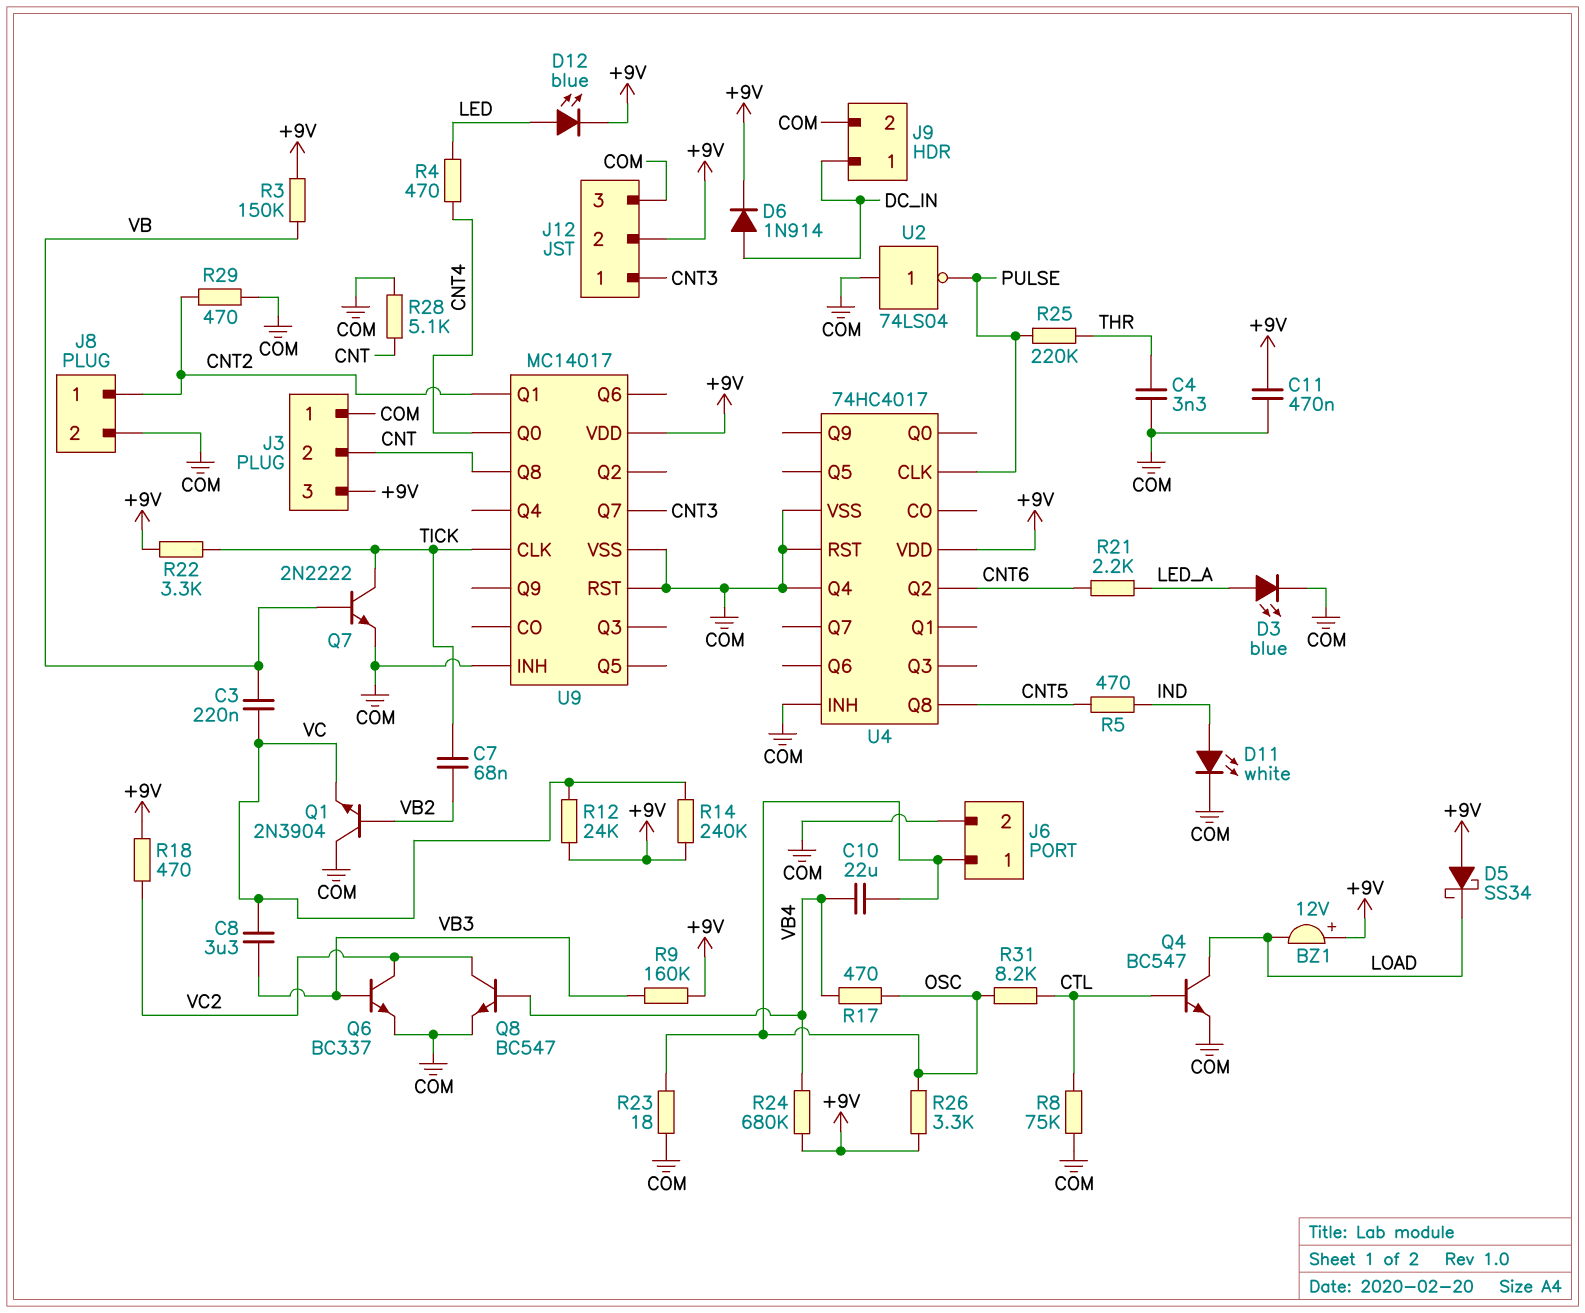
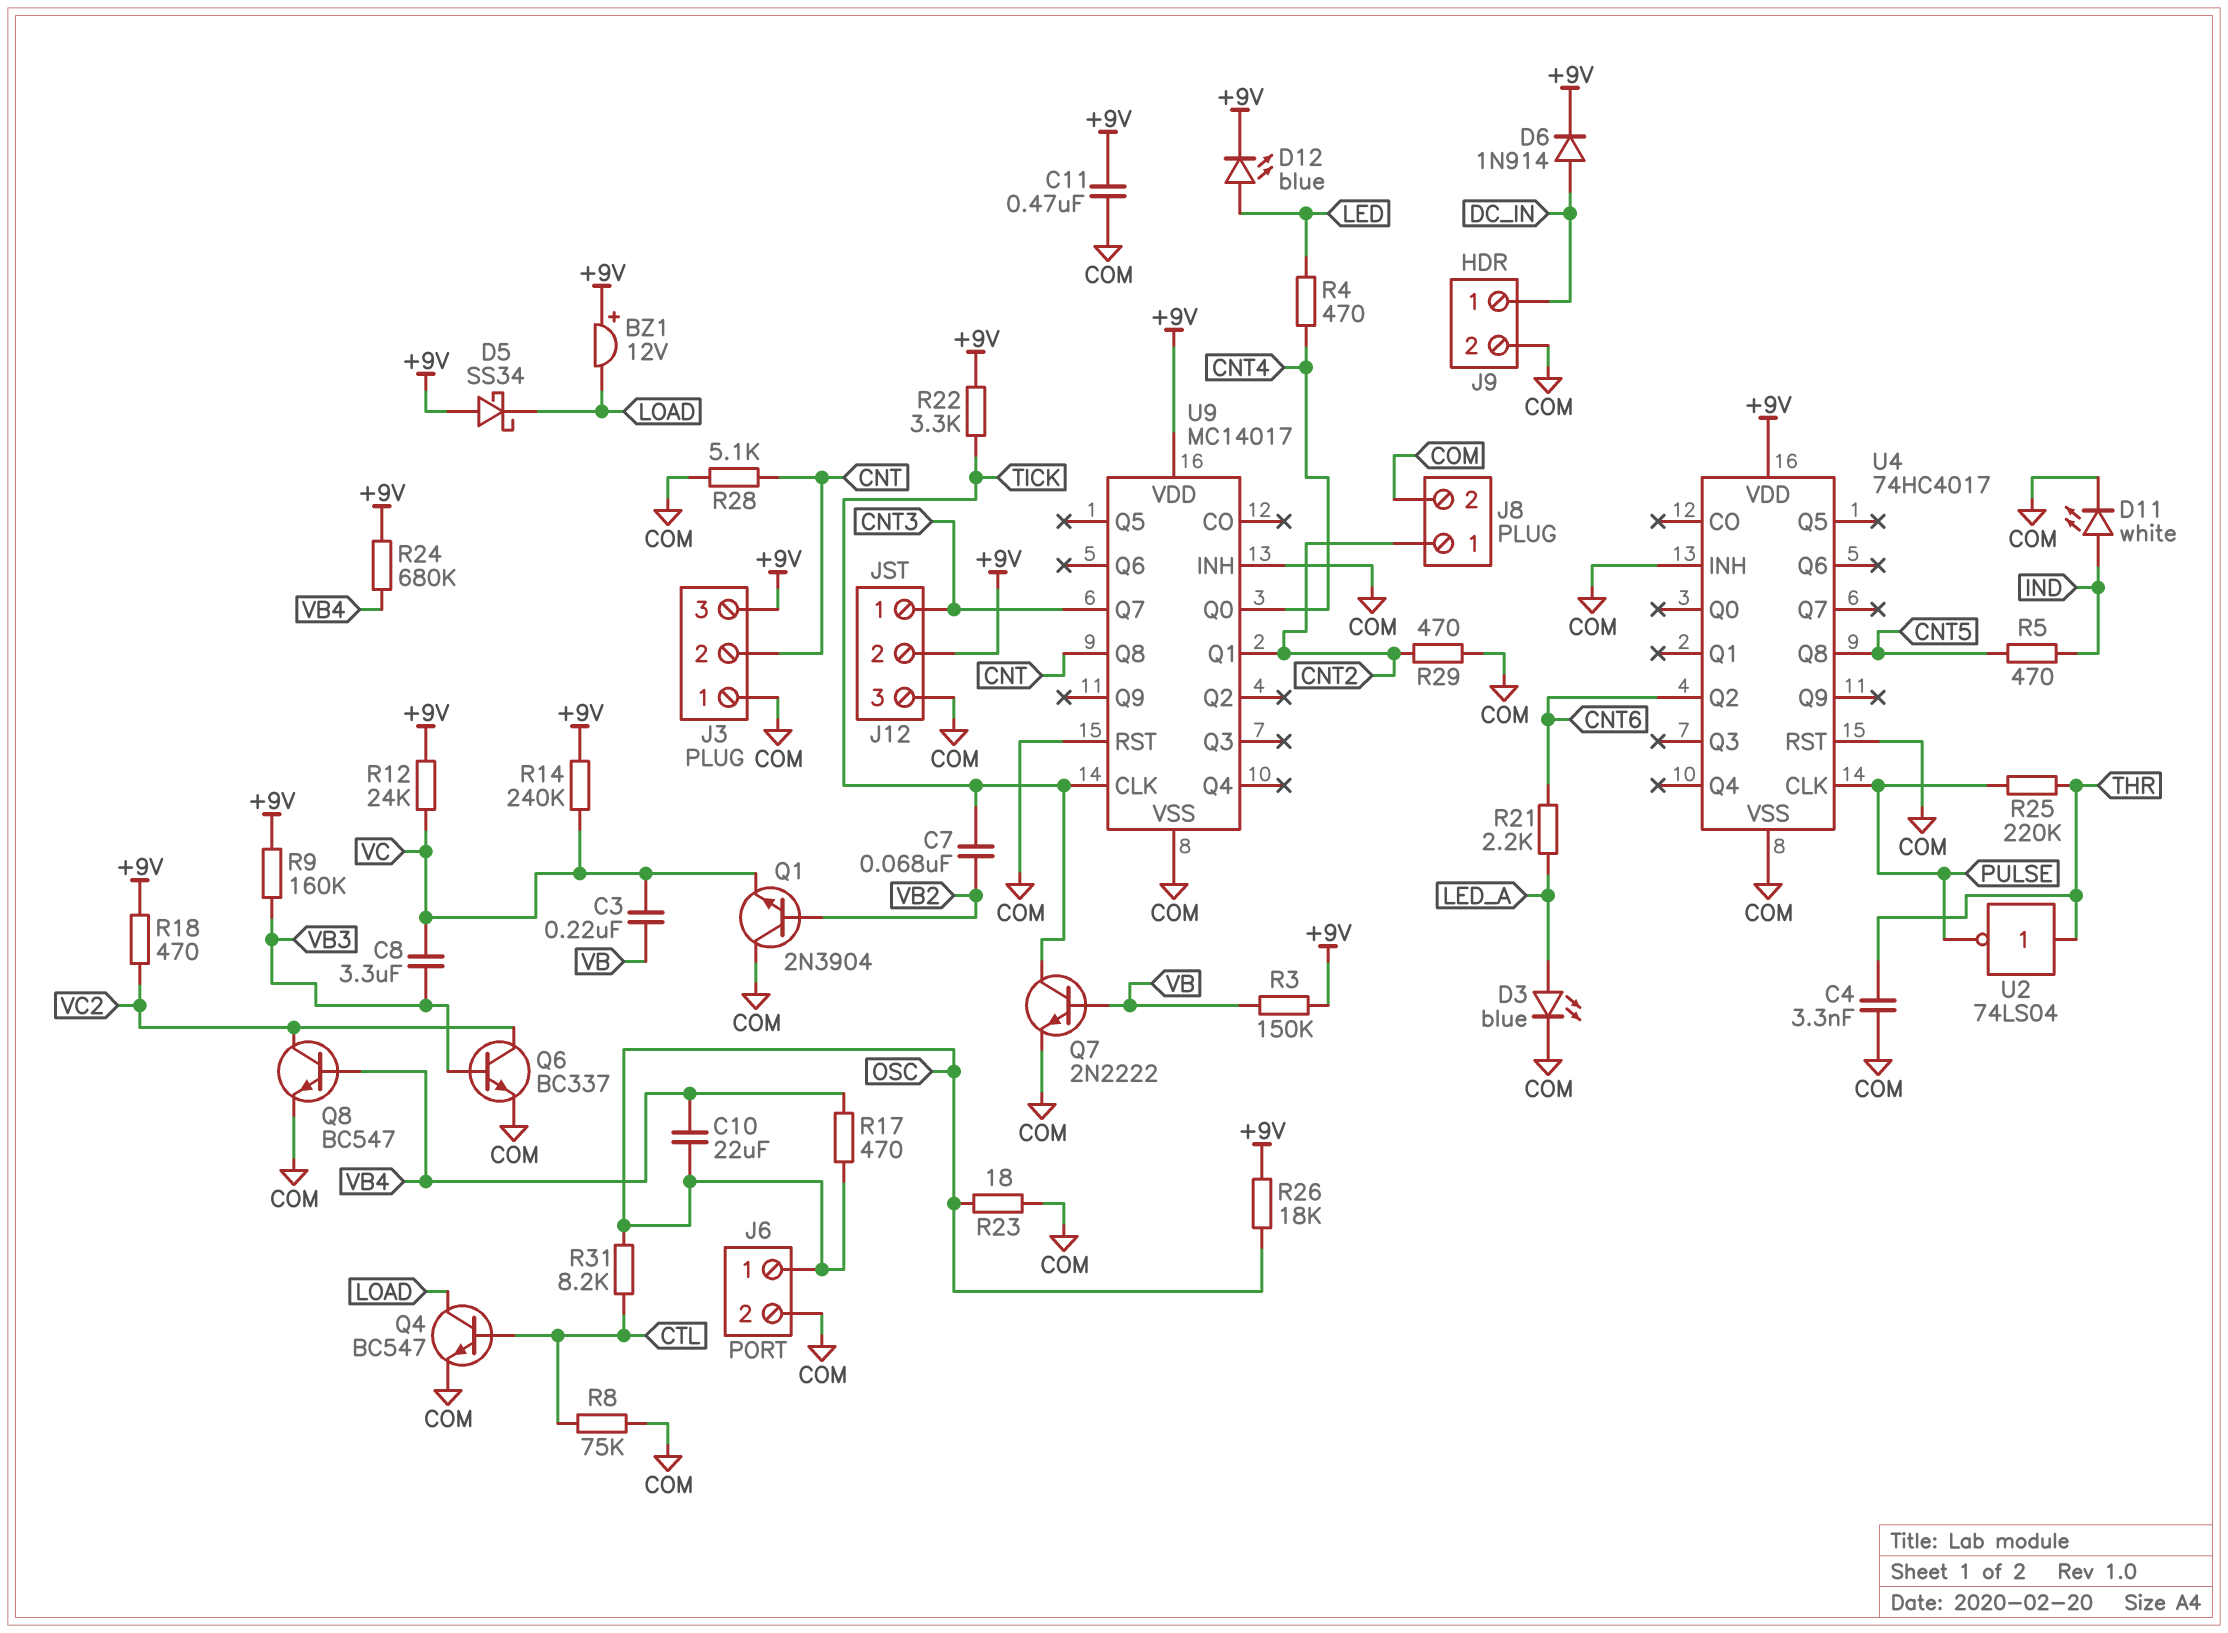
R26: 3.3k (+9V, OSC) -> 18k (+9V, OSC)
U2: NOT 74LS04 (in COM, out PULSE) -> NOT 74LS04 (in THR, out PULSE)
U4 pin Q4: COM -> none

